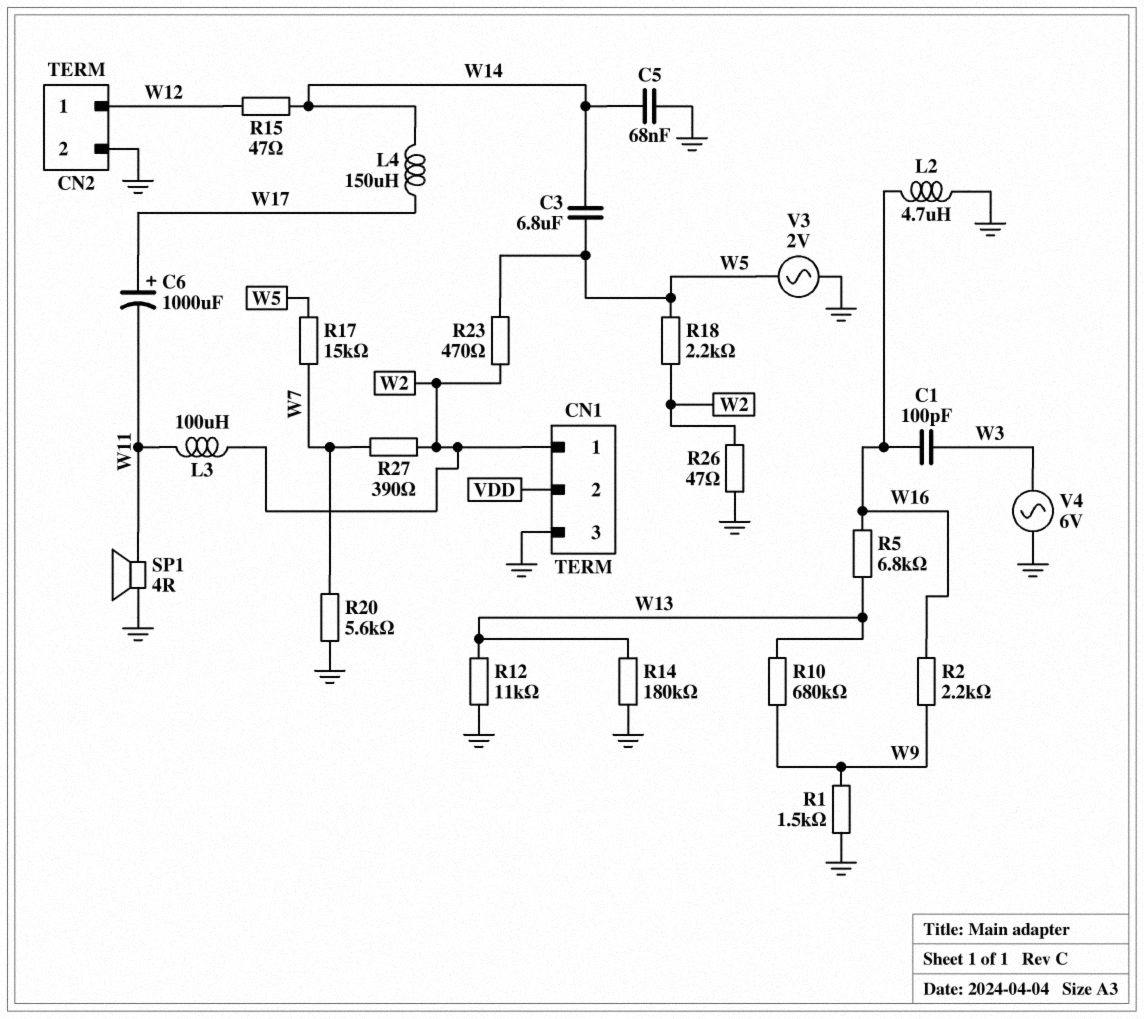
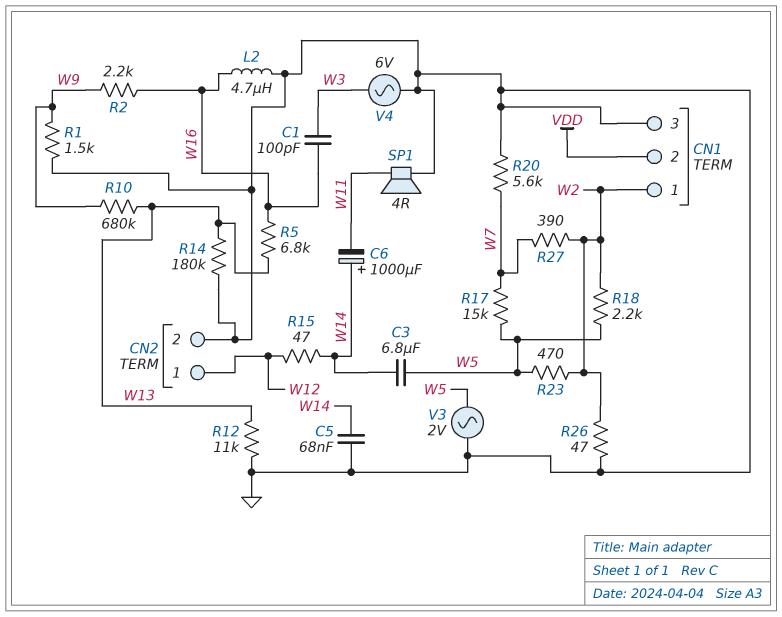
C6: 1000uF (plus W17, minus W11) -> 1000uF (plus W14, minus W11)
L3: 100uH (W2, W11) -> none
L4: 150uH (W14, W17) -> none

